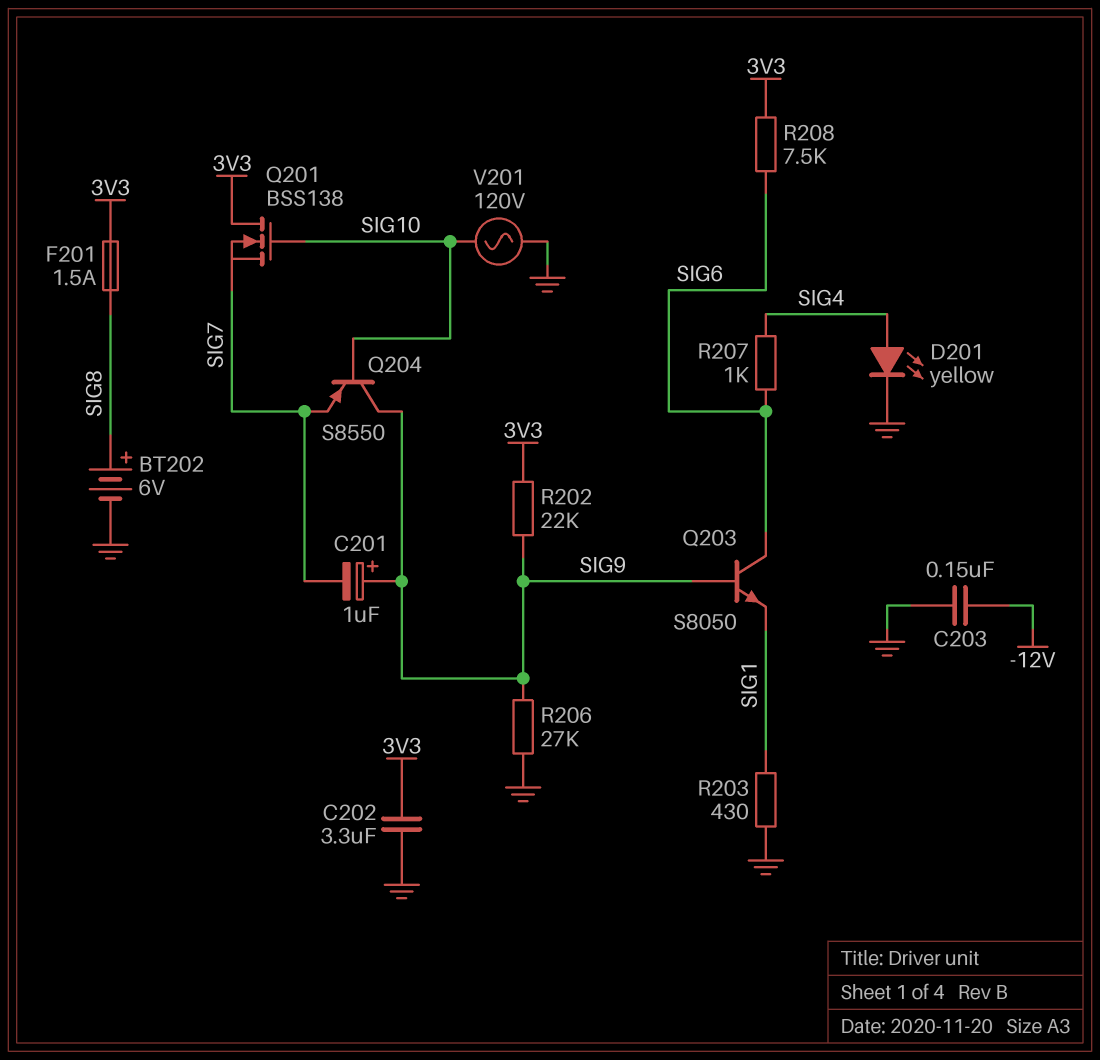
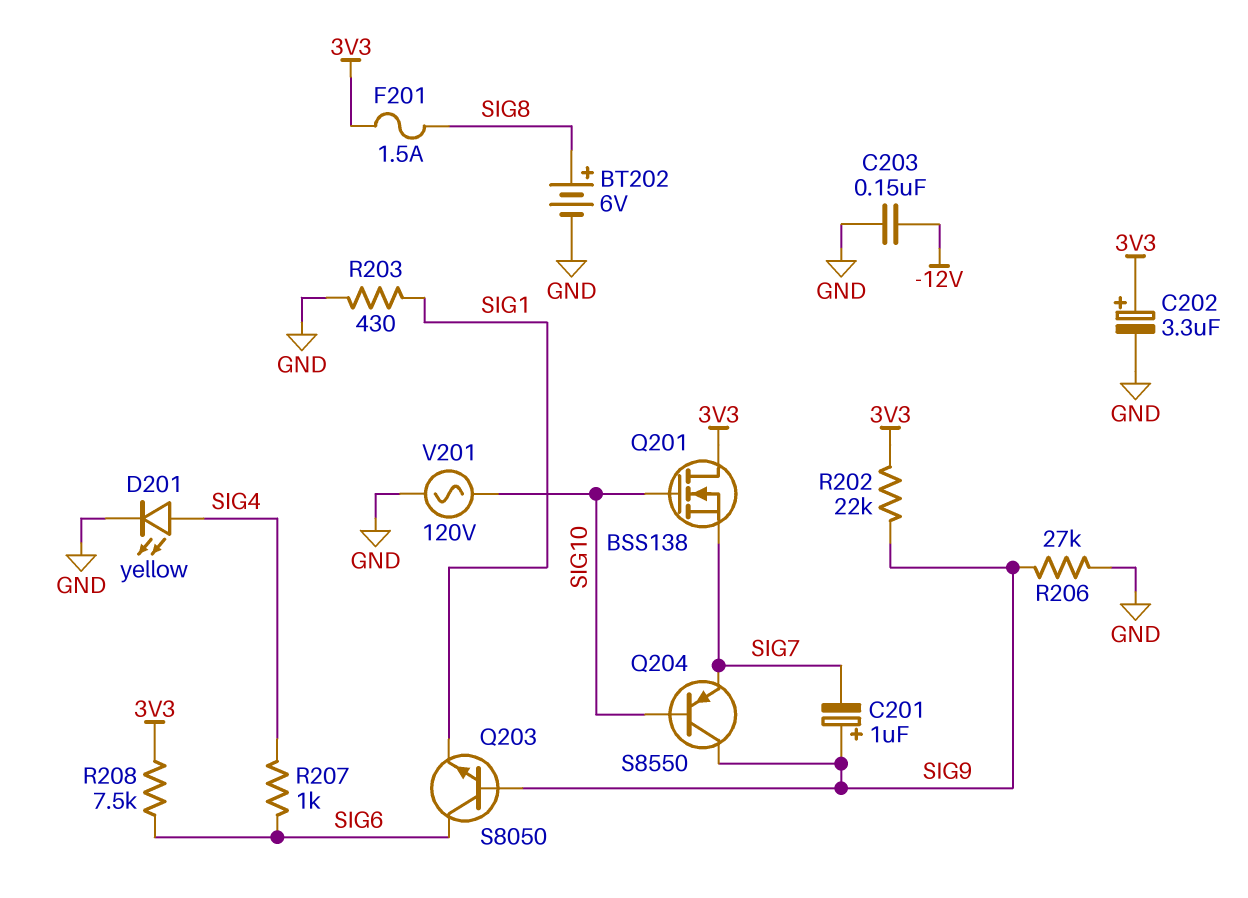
C202: 3.3uF (3V3, GND) -> 3.3uF (plus 3V3, minus GND)

